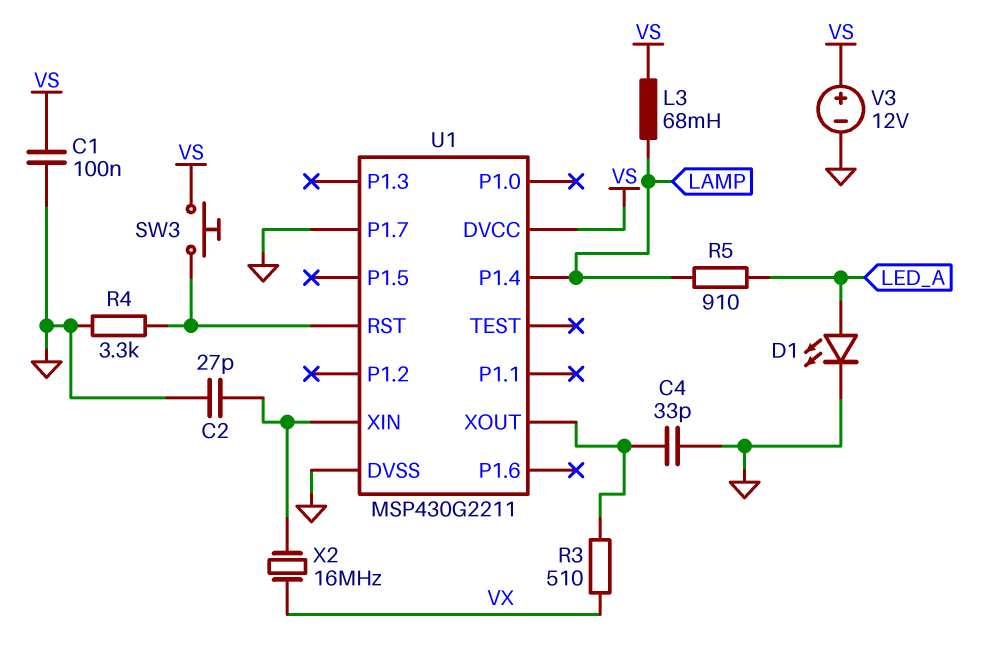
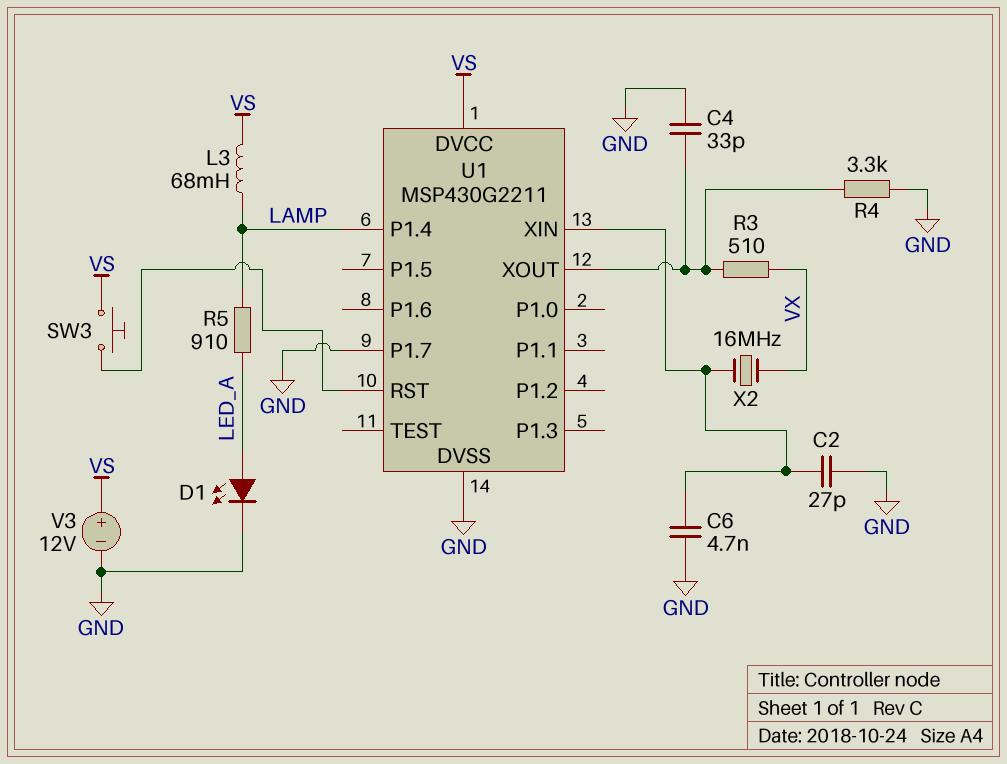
C1: 100nF (GND, VS) -> none
C6: none -> 4.7nF (GND, U1/XIN)
R4: 3.3k (GND, U1/RST) -> 3.3k (GND, U1/XOUT)

